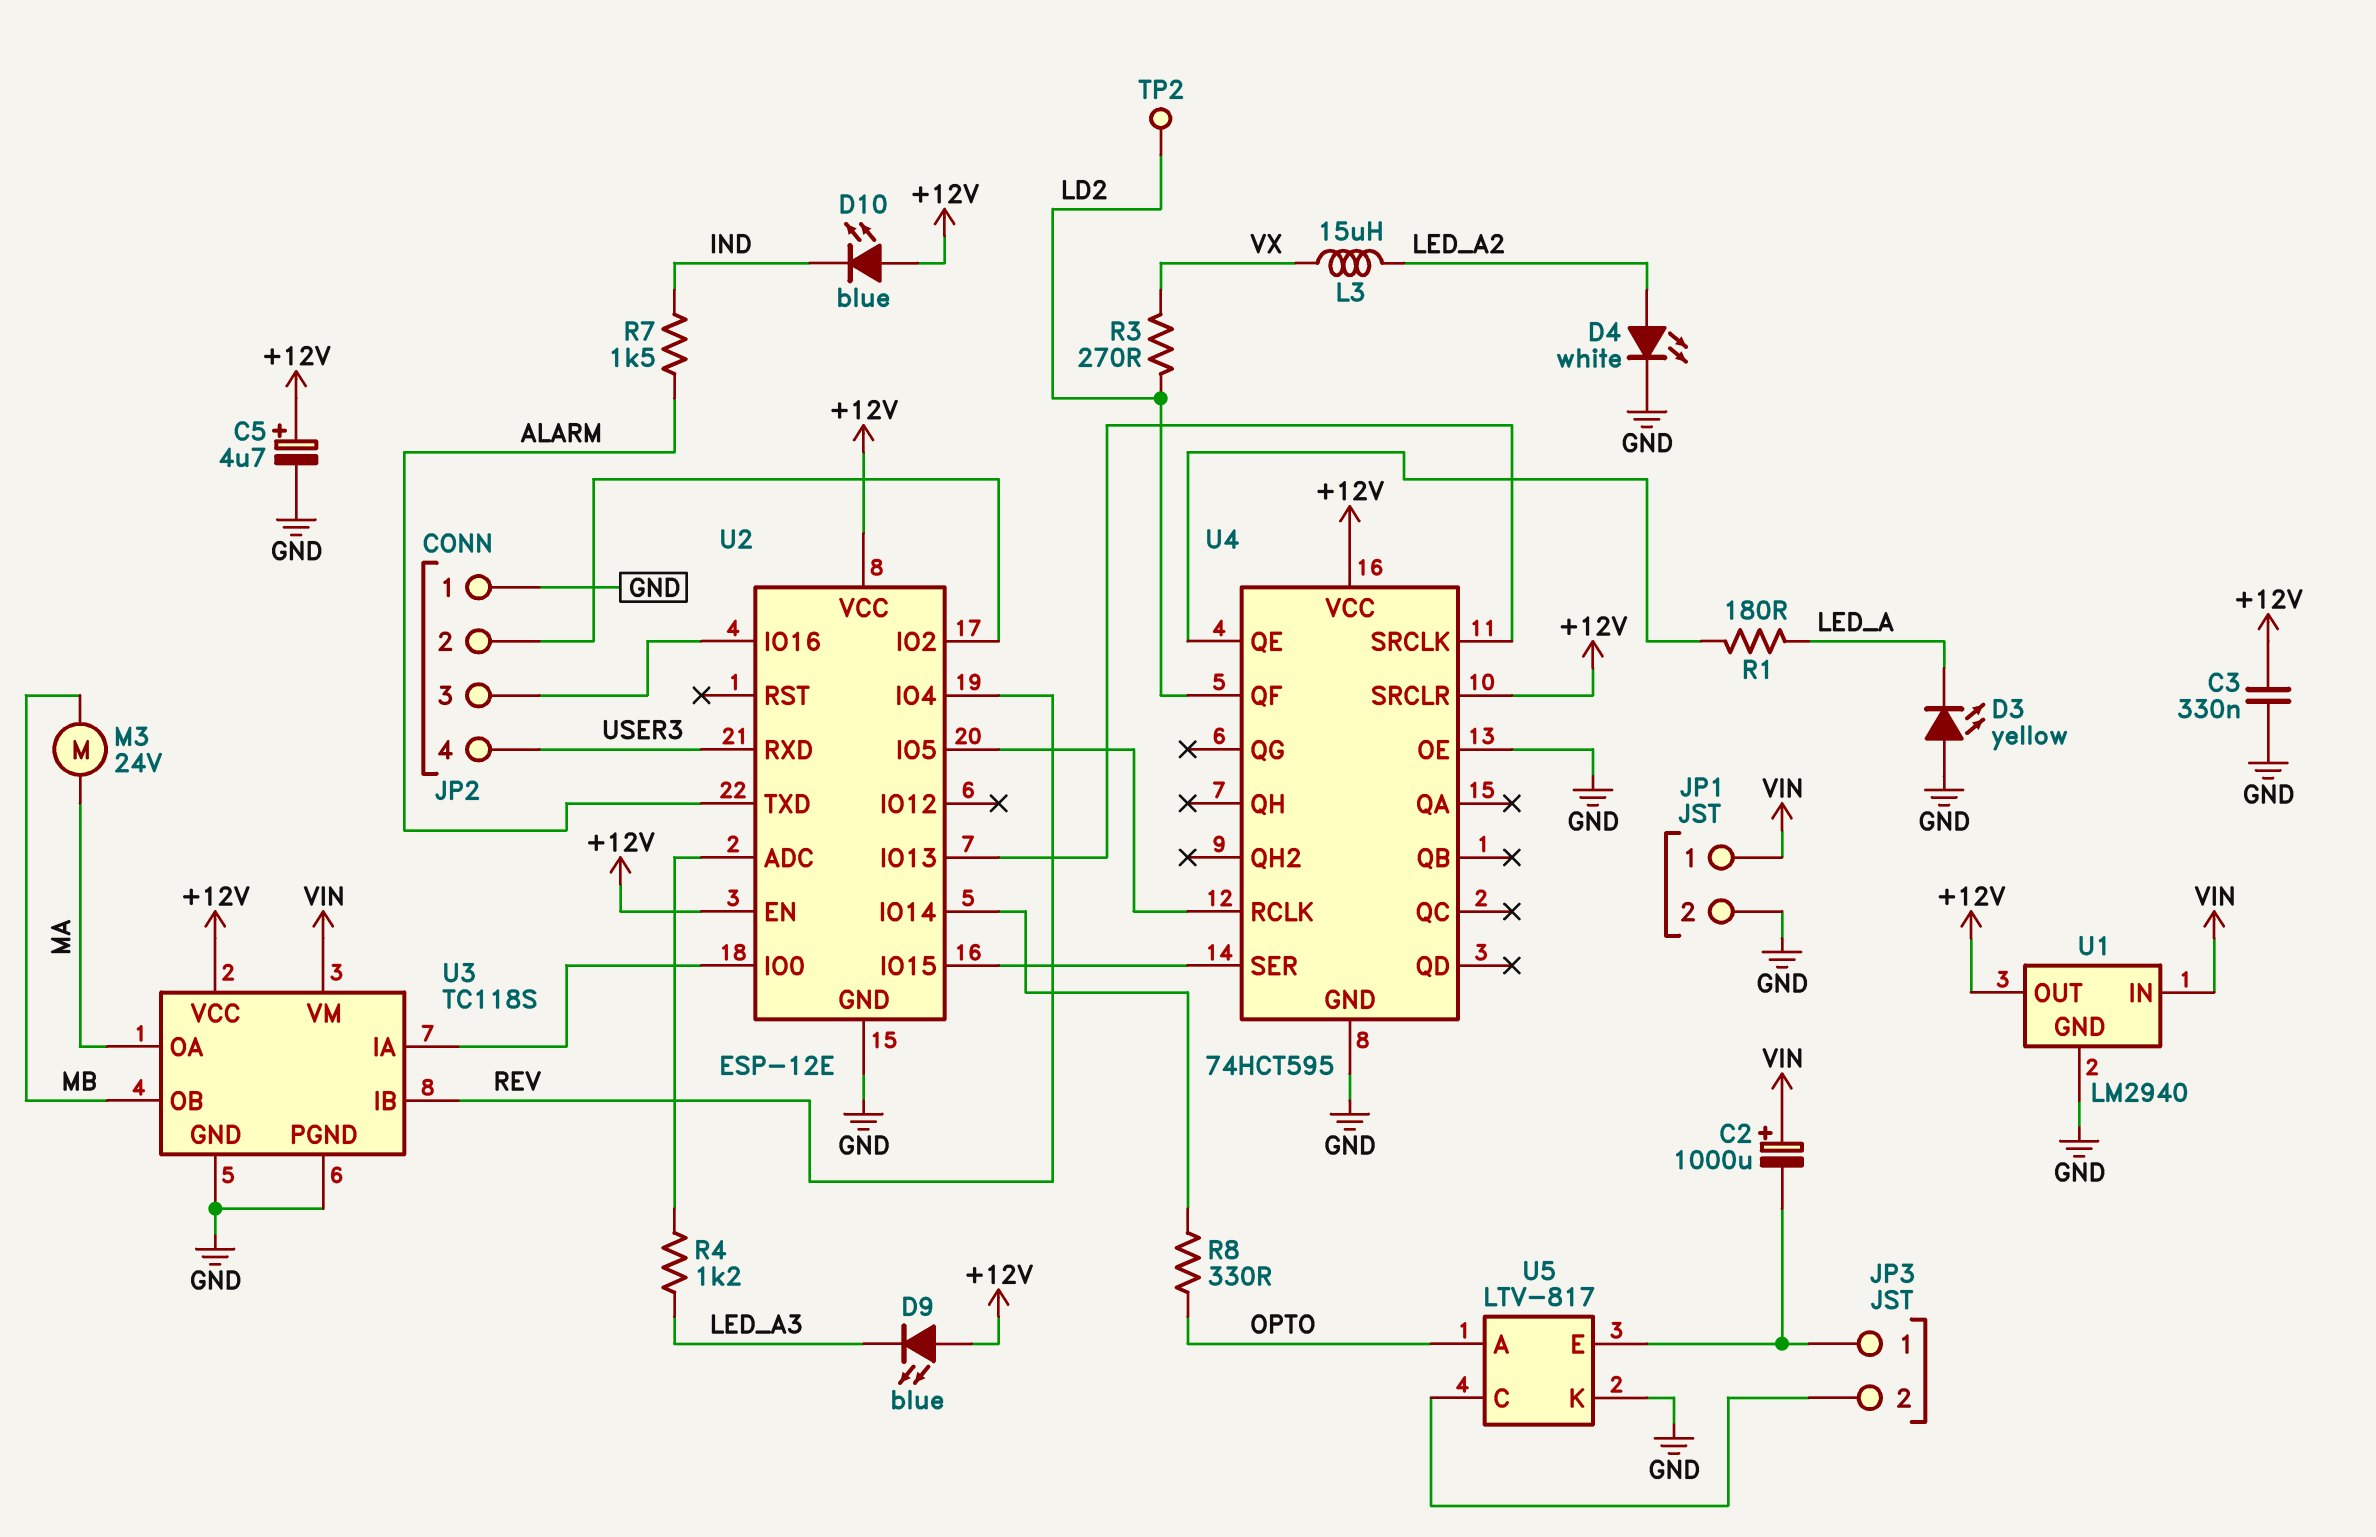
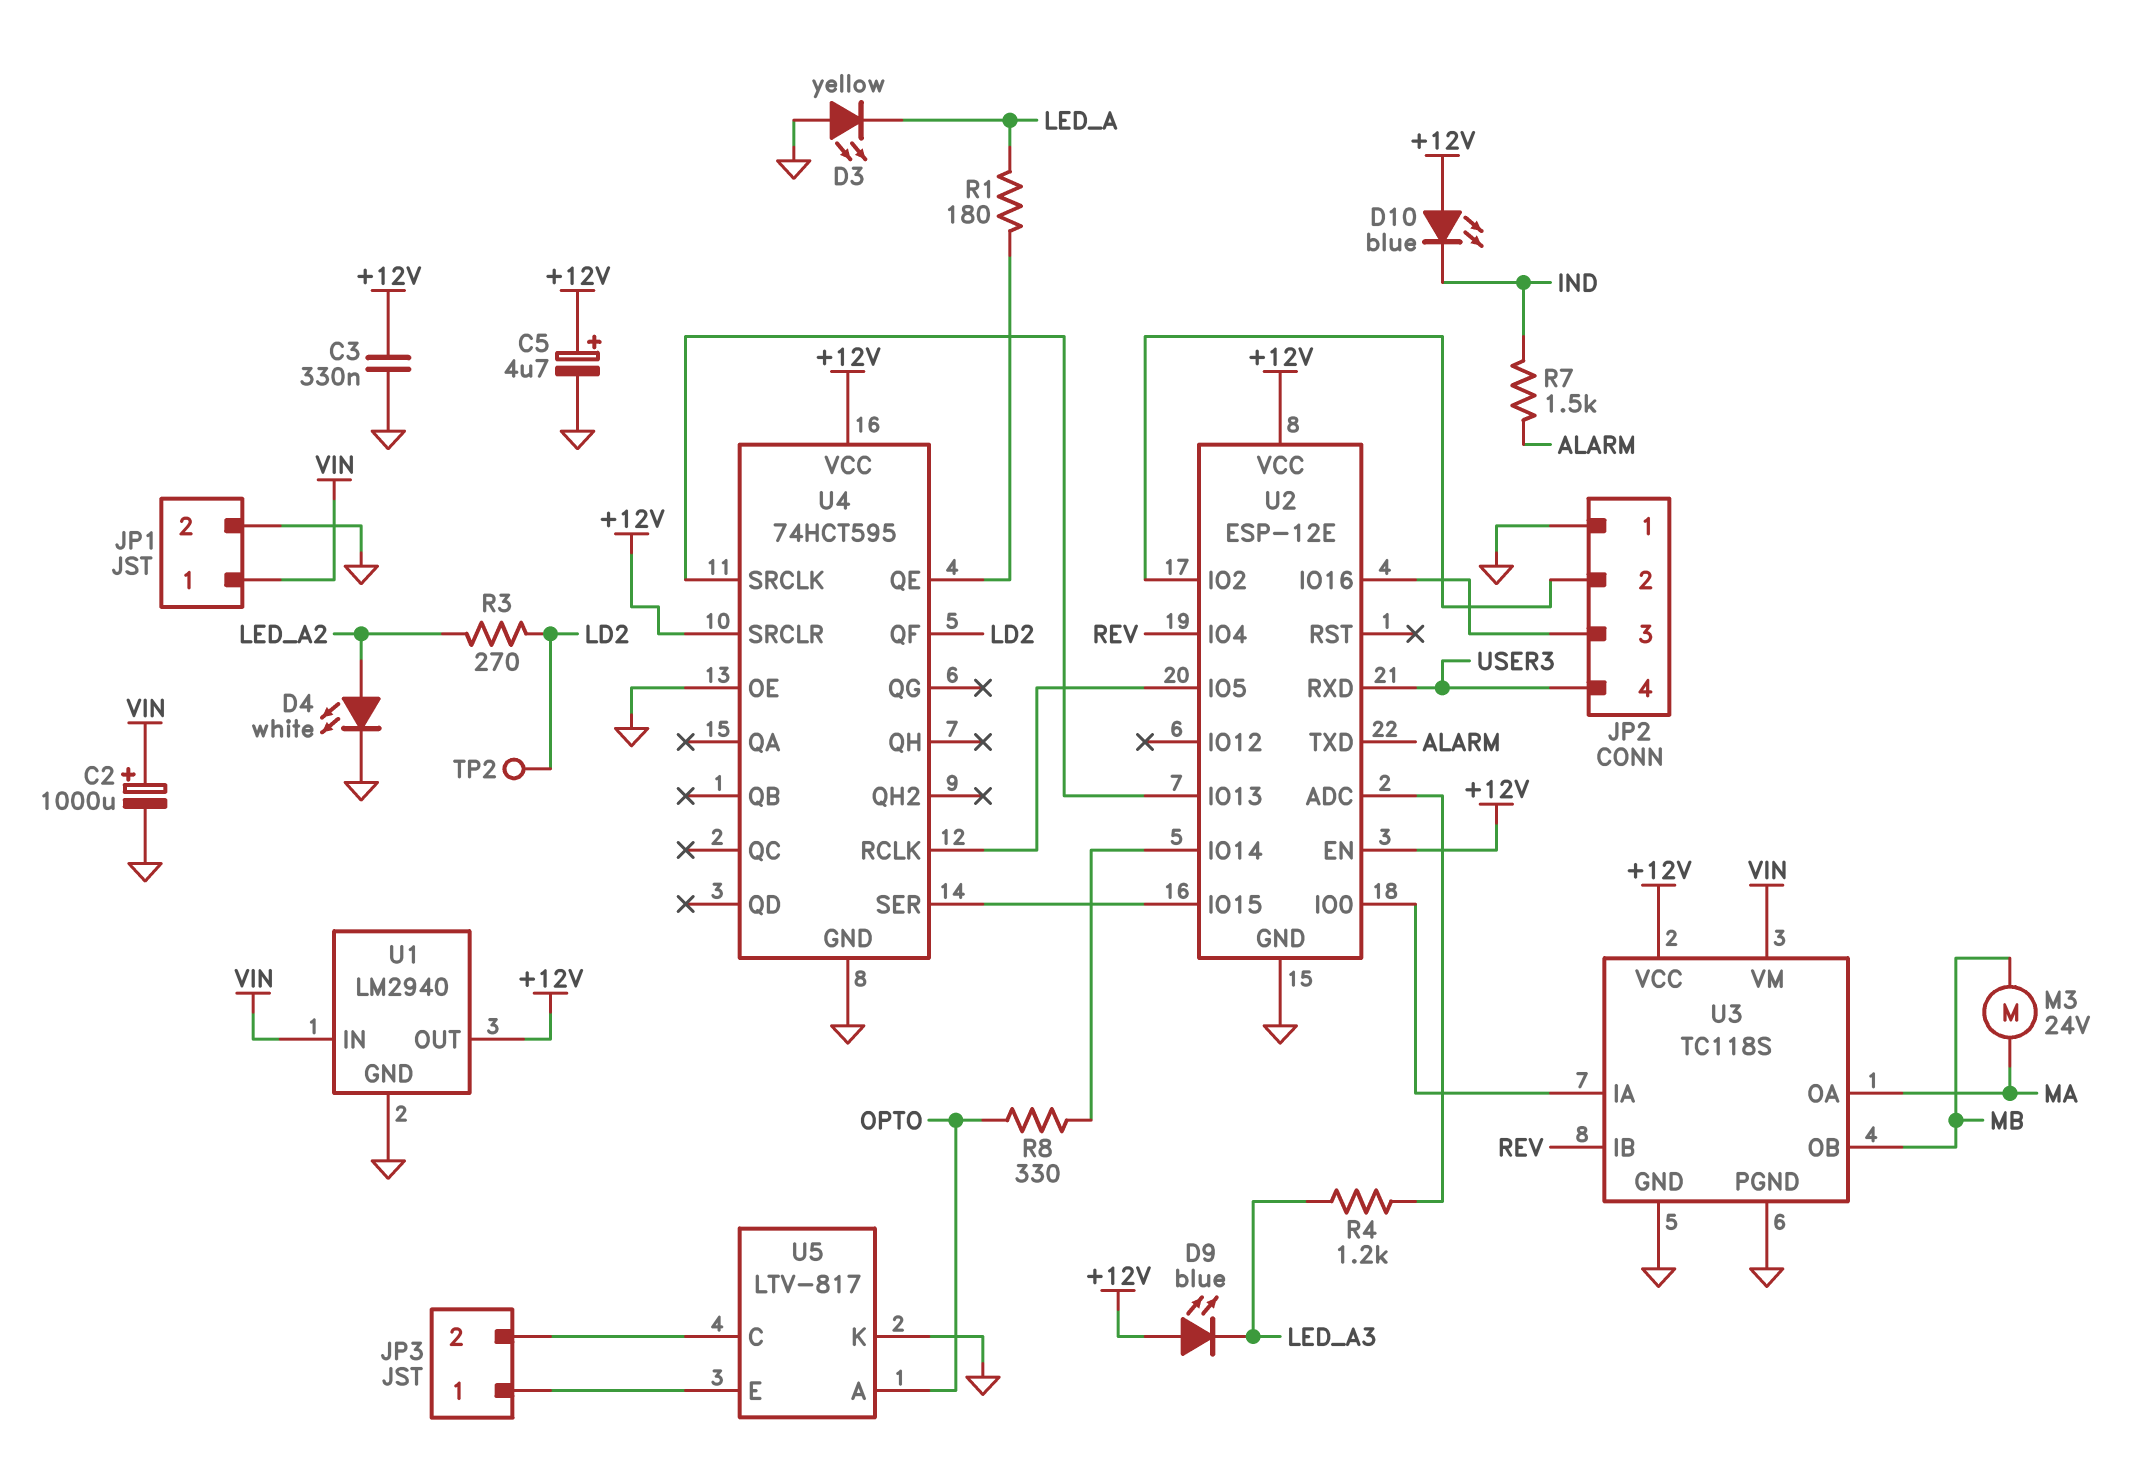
C2: 1000uF (plus VIN, minus JP3/1) -> 1000uF (plus VIN, minus GND)
L3: 15uH (LED_A2, VX) -> none
R3: 270 (LD2, VX) -> 270 (LD2, LED_A2)

